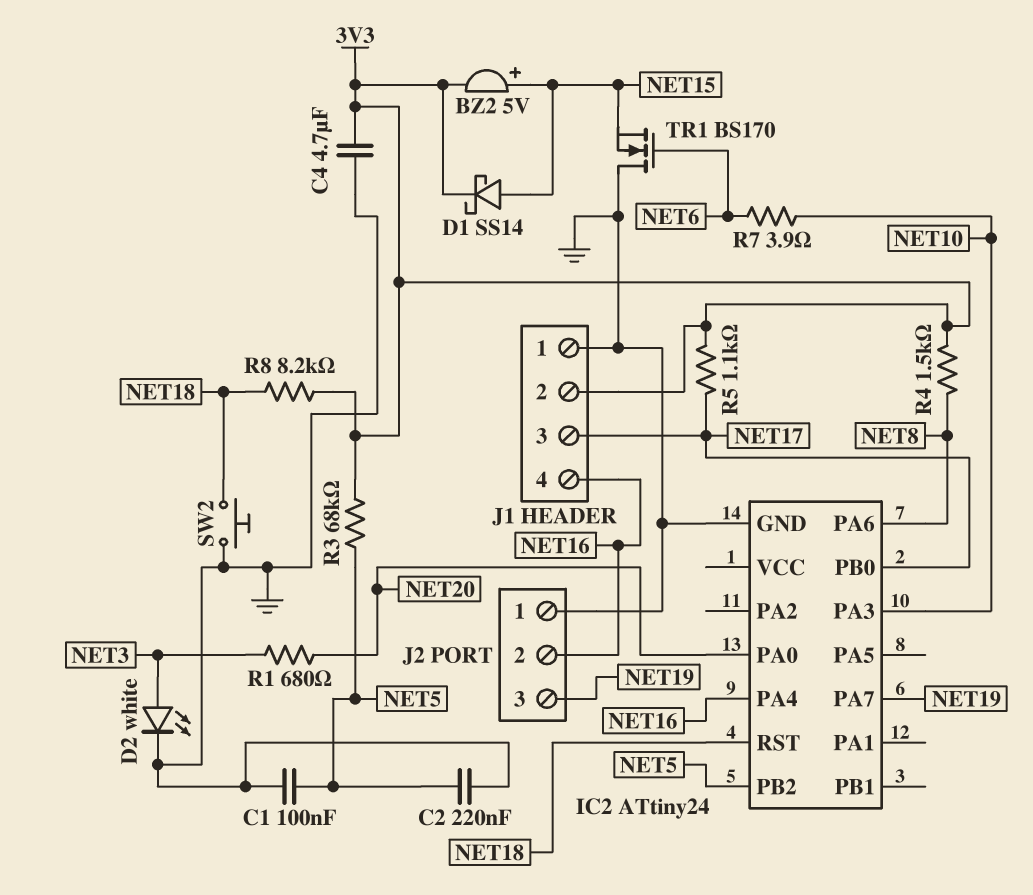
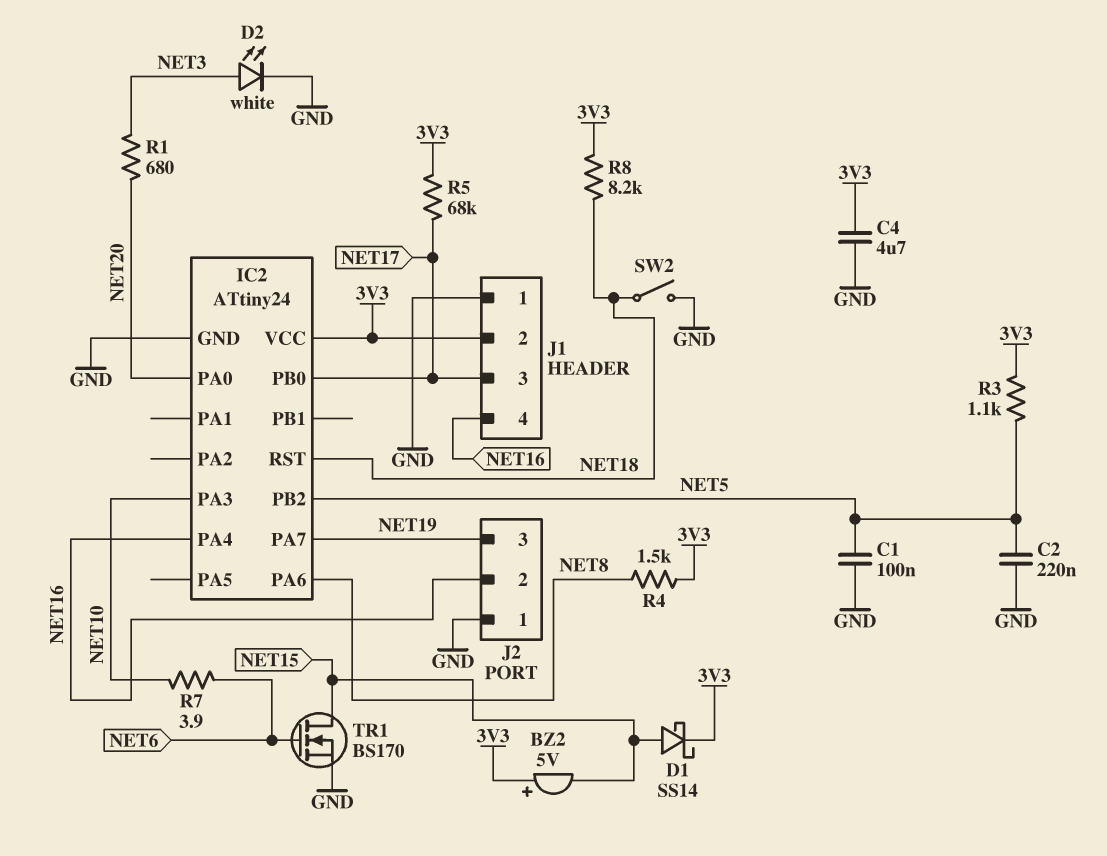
BZ2: buzzer 5V (plus NET15, minus 3V3) -> buzzer 5V (plus 3V3, minus NET15)
IC2 pin VCC: none -> 3V3
R3: 68k (3V3, NET5) -> 1.1k (3V3, NET5)
R5: 1.1k (3V3, NET17) -> 68k (3V3, NET17)
SW2: button (GND, NET18) -> switch (GND, NET18)
TR1: NMOS BS170 (G NET6, D GND, S NET15) -> NMOS BS170 (G NET6, D NET15, S GND)

